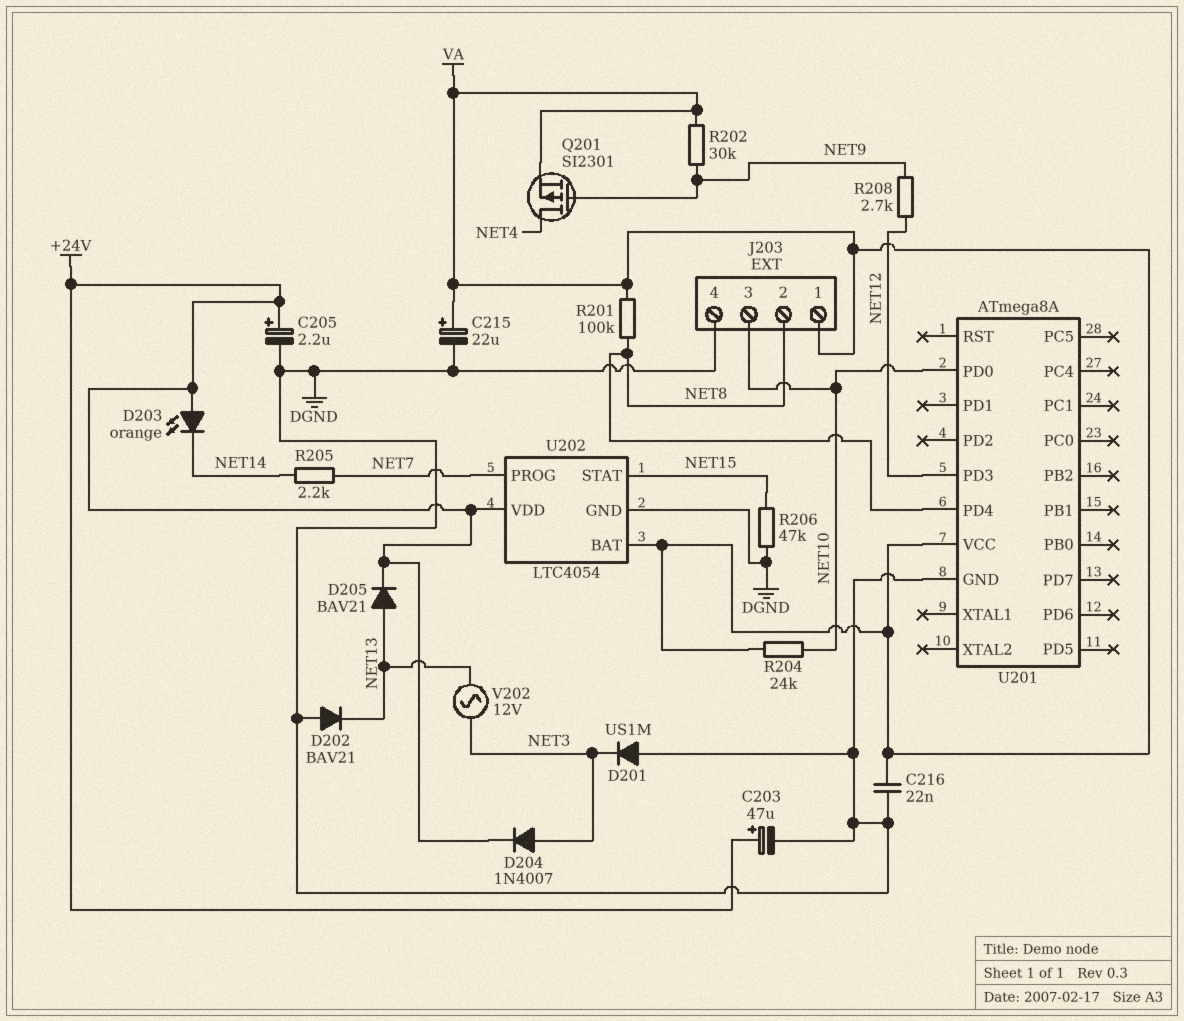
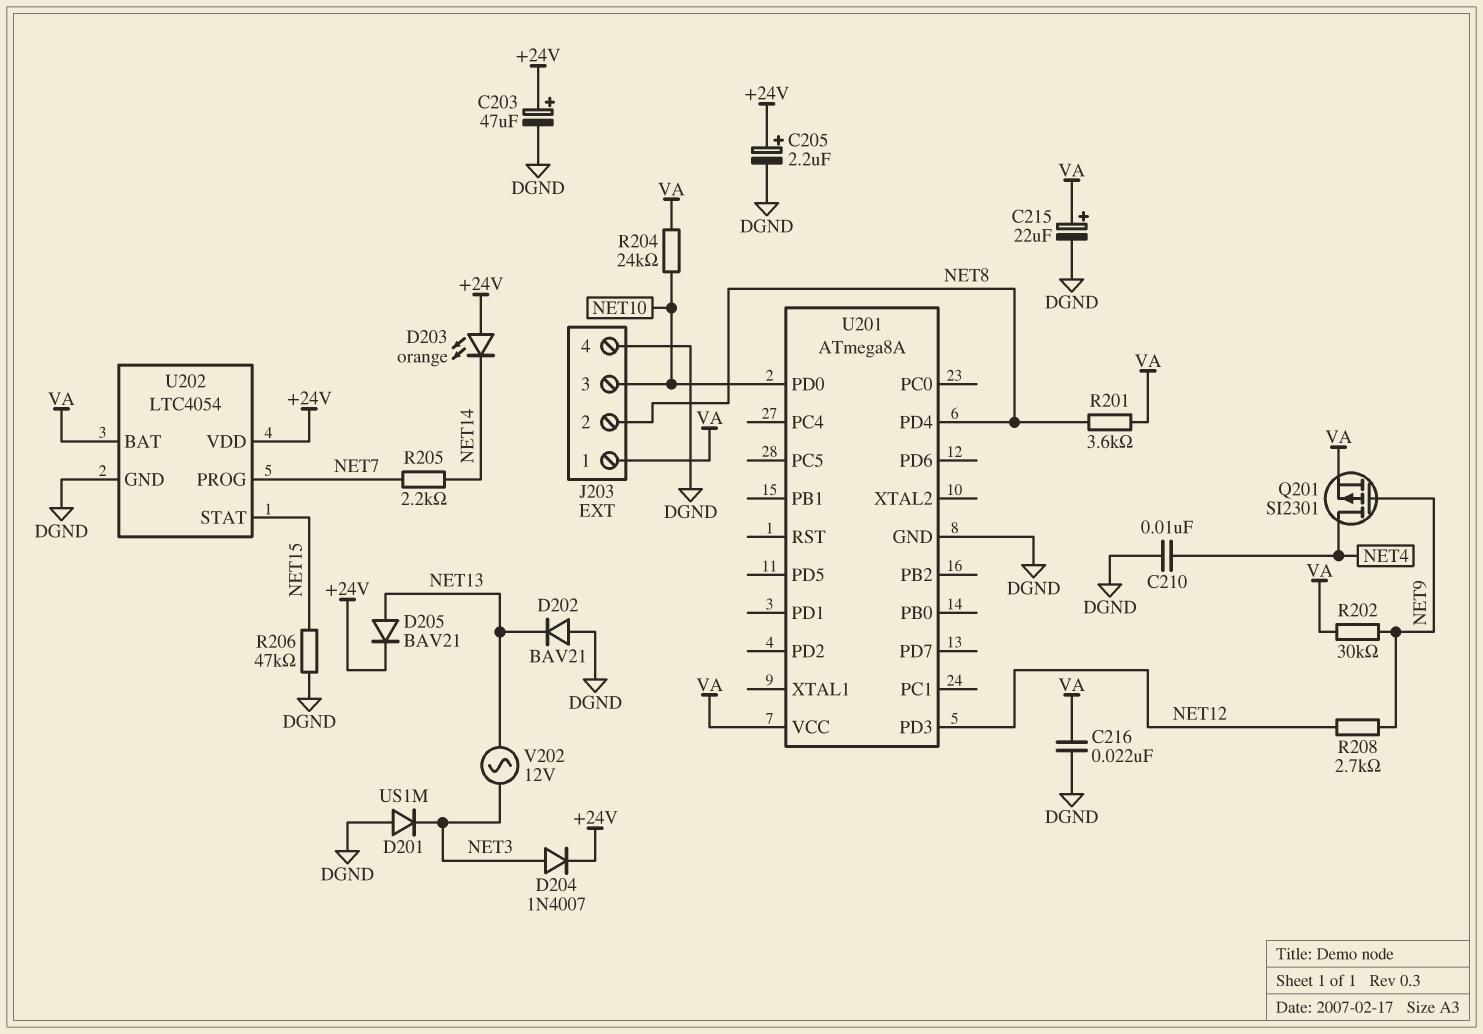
C210: none -> 10nF (DGND, NET4)
R201: 100k (NET8, VA) -> 3.6k (NET8, VA)

